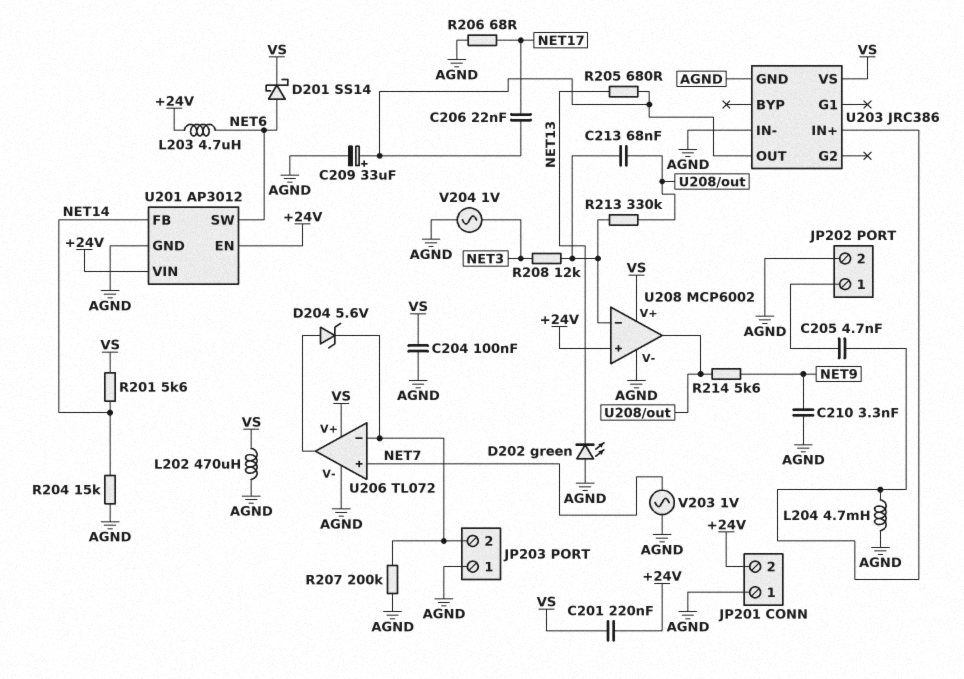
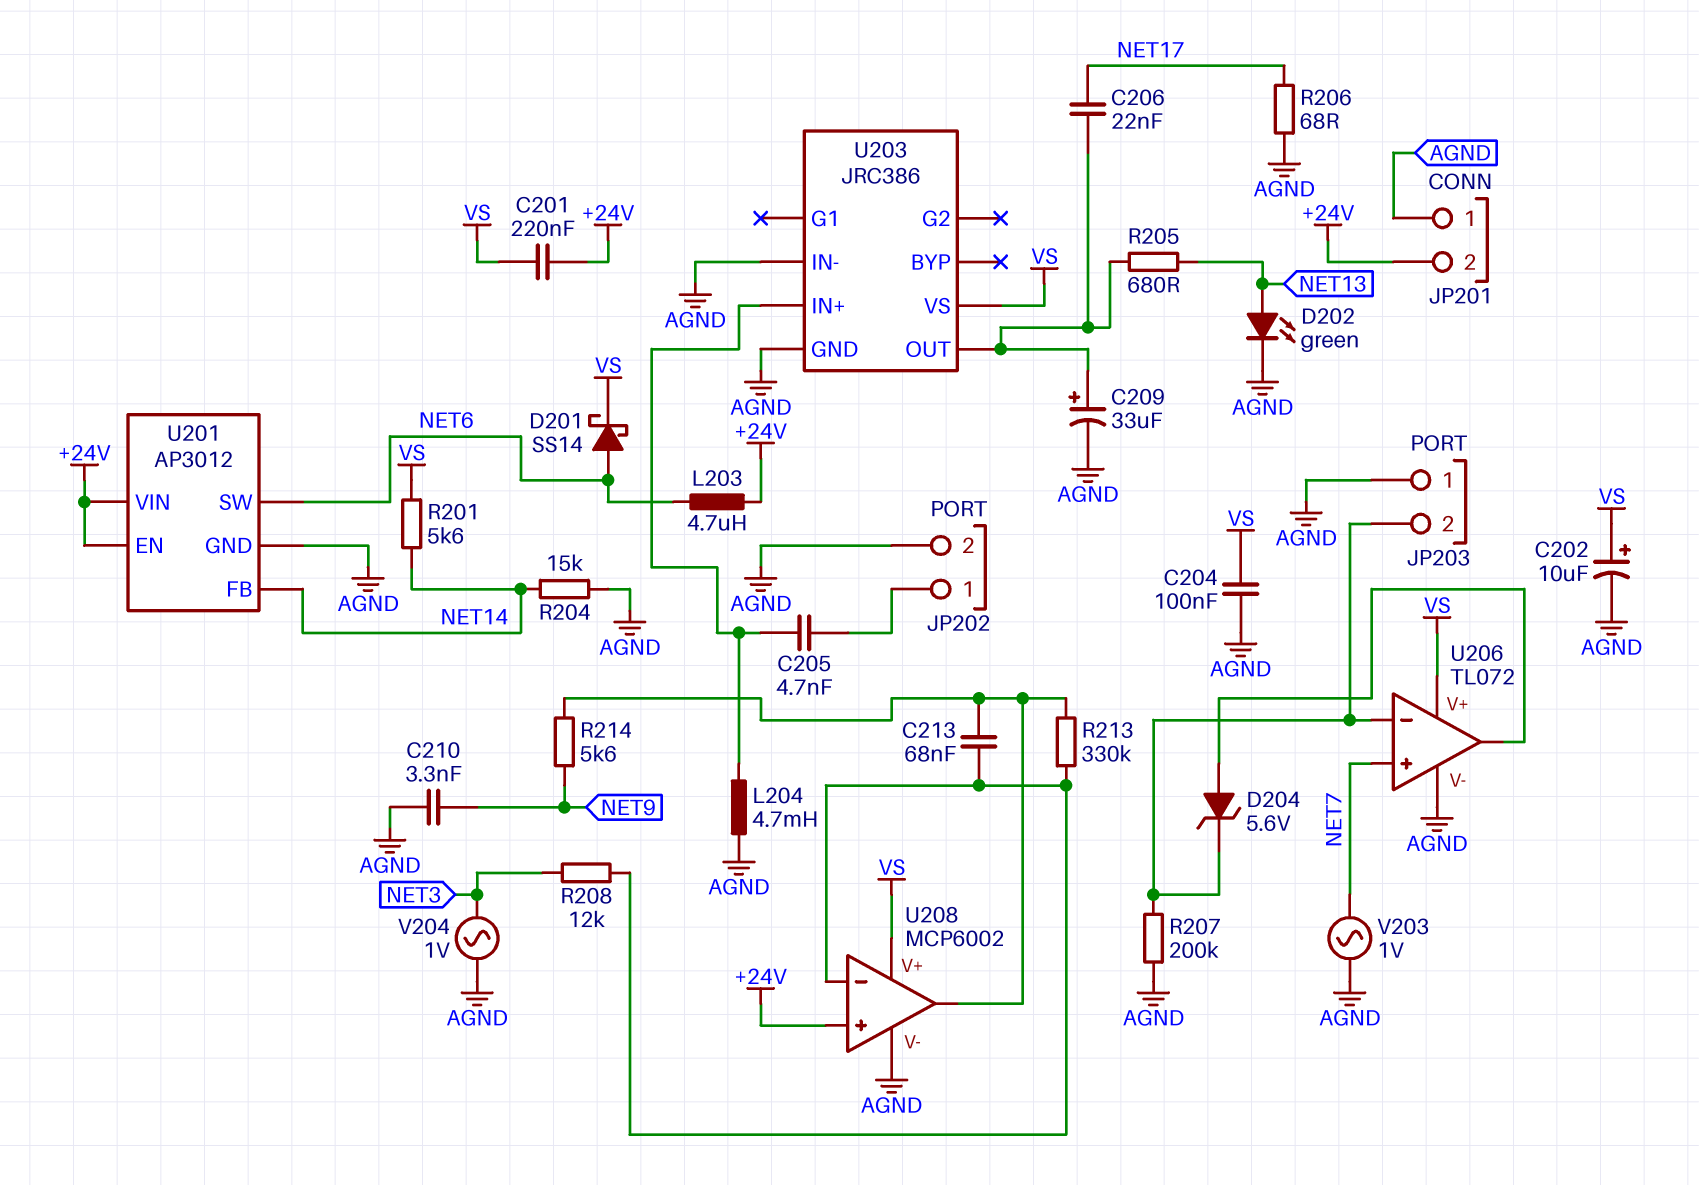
C202: none -> 10uF (plus VS, minus AGND)
D202: LED green (A AGND, K NET13) -> LED green (A NET13, K AGND)
L202: 470uH (AGND, VS) -> none

